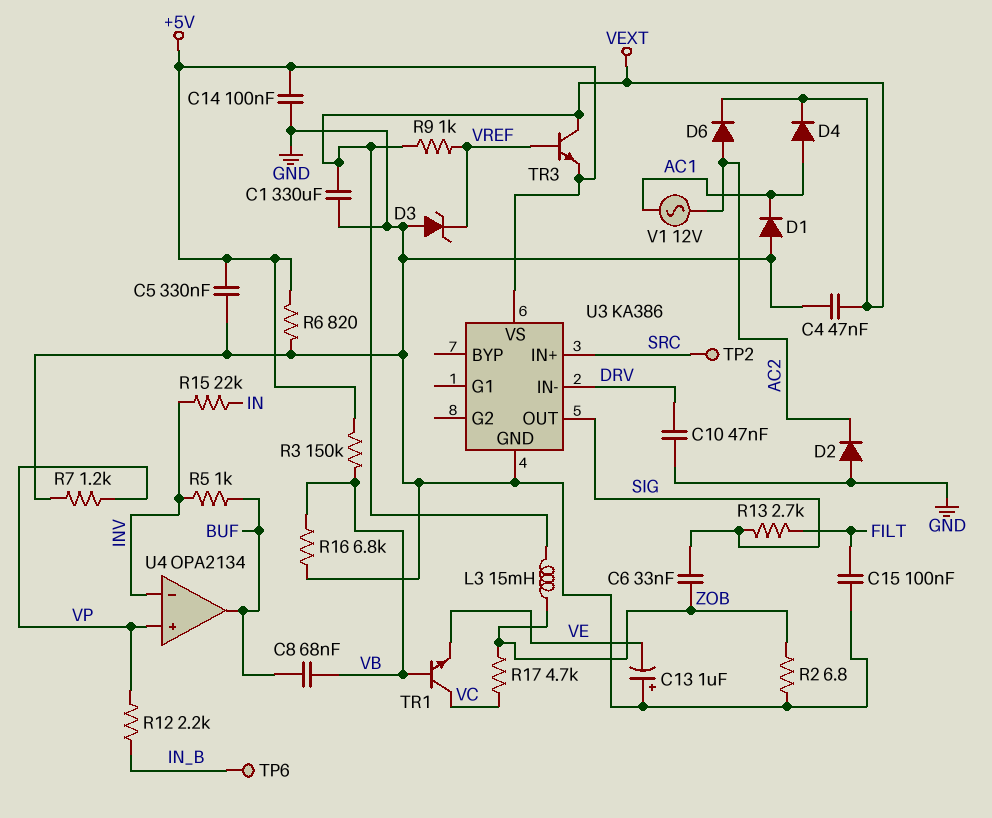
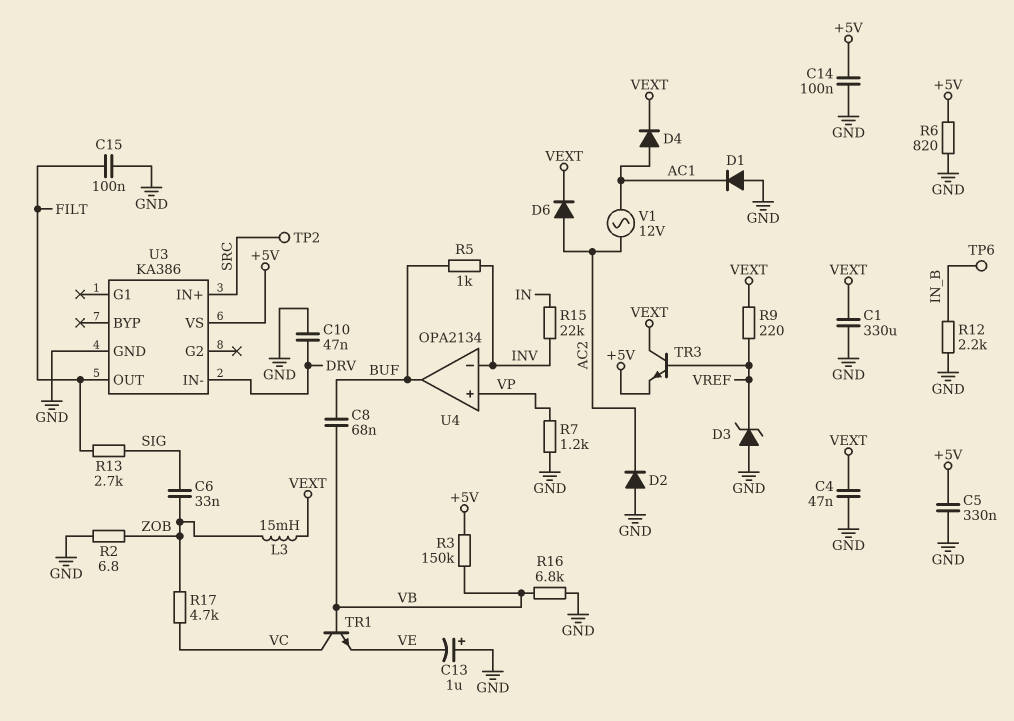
R9: 1k (VEXT, VREF) -> 220 (VEXT, VREF)
R12: 2.2k (IN_B, VP) -> 2.2k (GND, IN_B)
U3 pin OUT: SIG -> FILT

